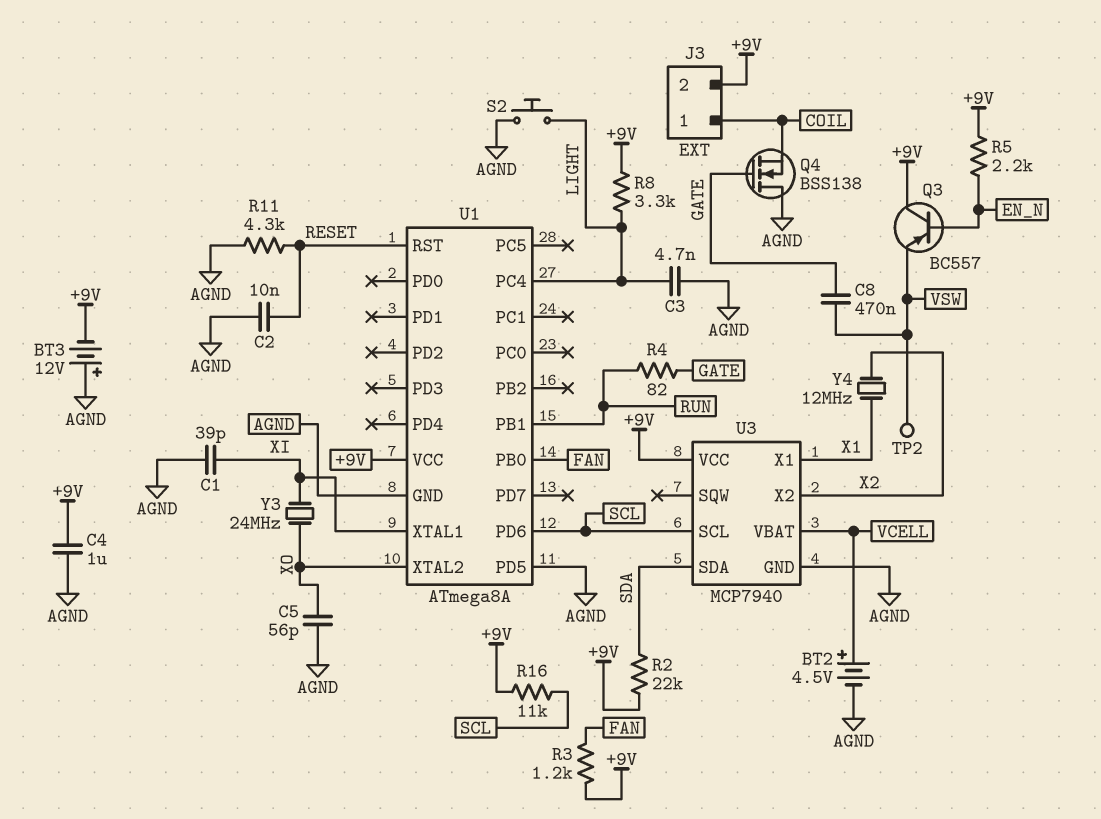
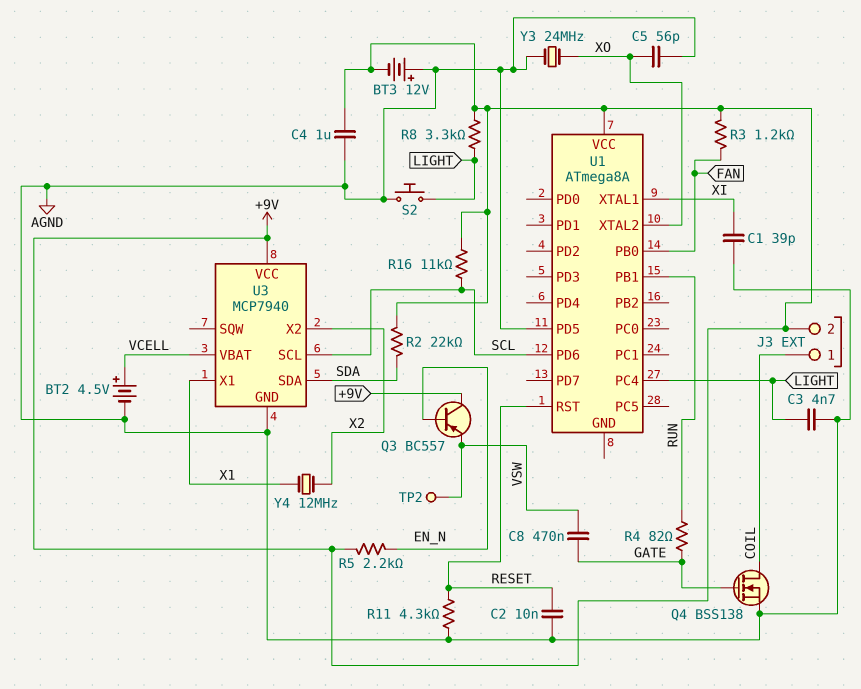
Q4: NMOS BSS138 (G GATE, D AGND, S COIL) -> NMOS BSS138 (G GATE, D COIL, S AGND)
U1 pin GND: AGND -> none
Y3: 24MHz (XI, XO) -> 24MHz (AGND, XO)

